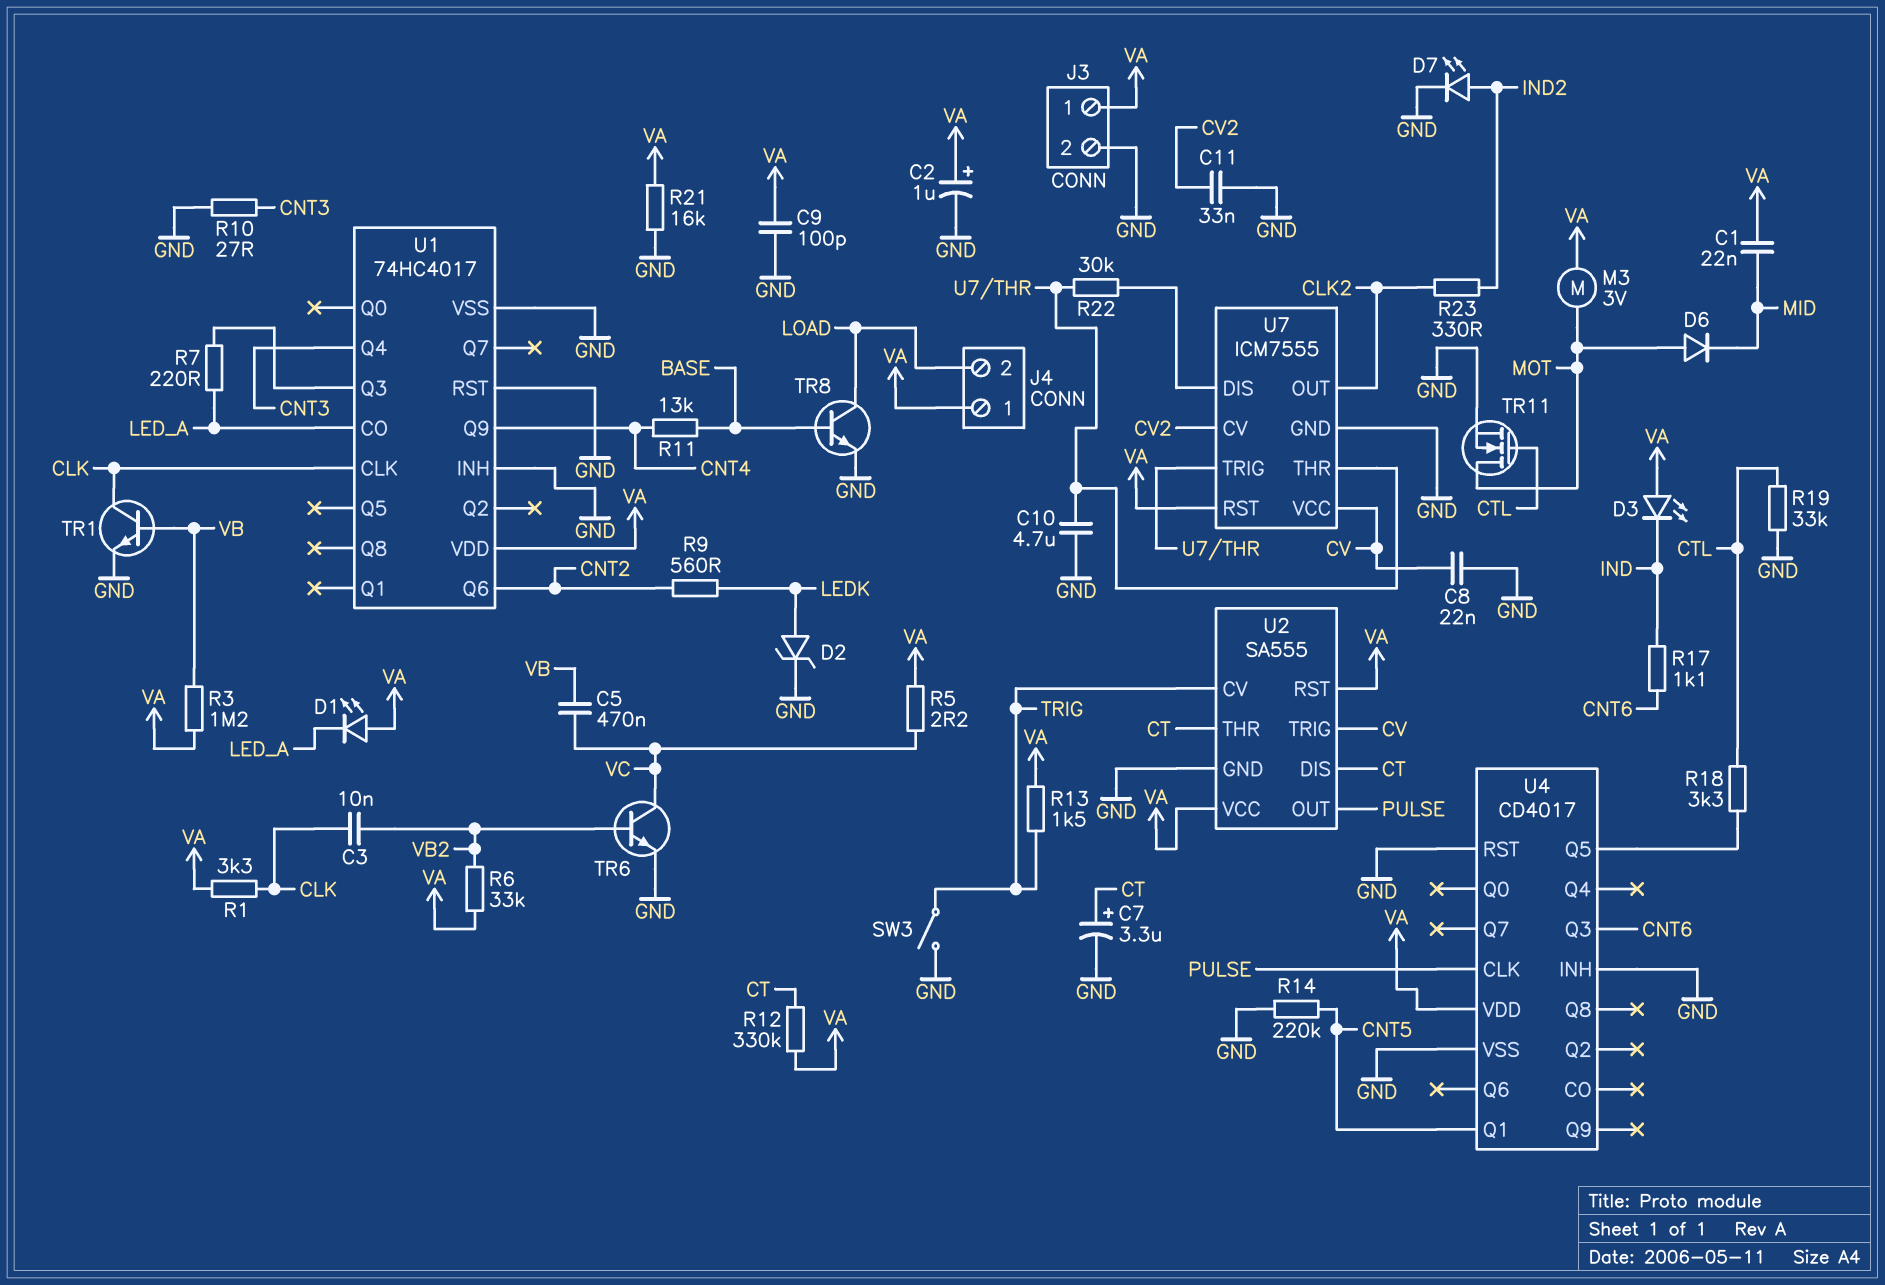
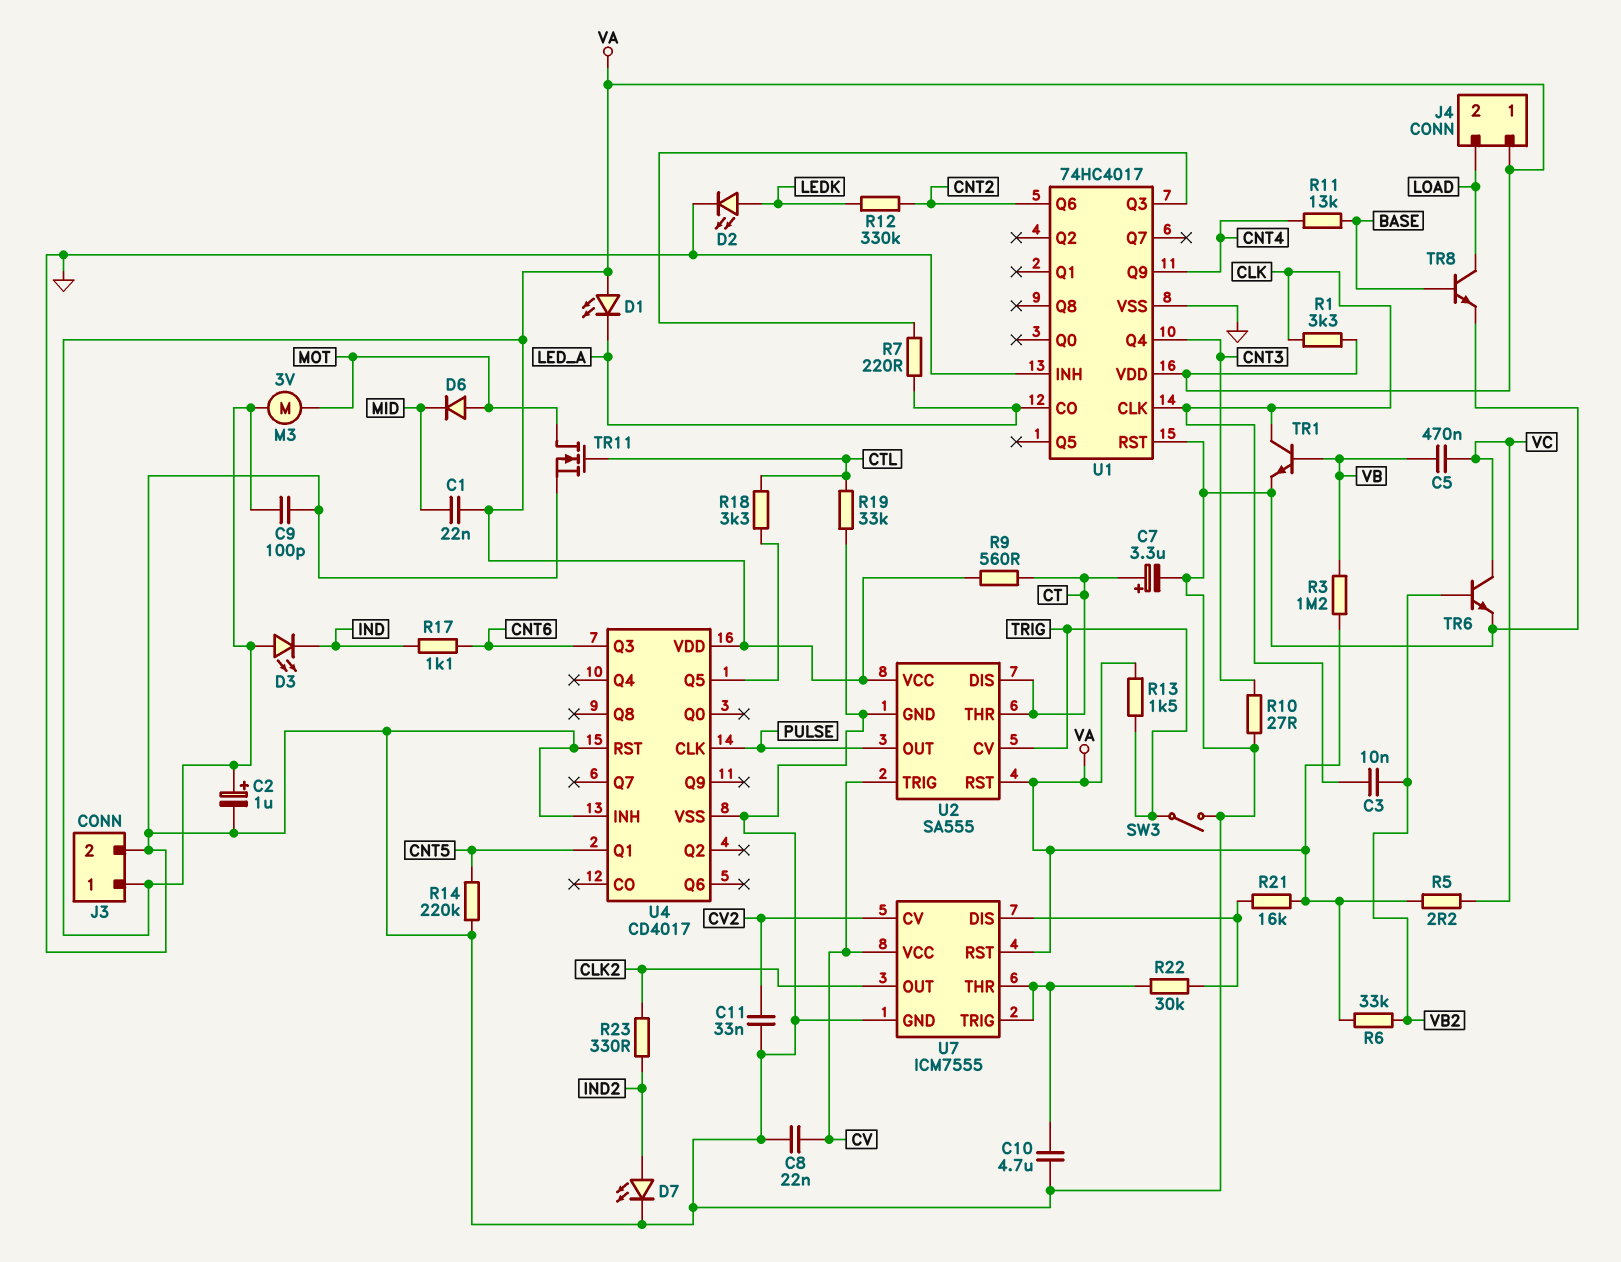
D2: zener (A LEDK, K GND) -> LED (A LEDK, K GND)
R9: 560 (CNT2, LEDK) -> 560 (CT, VA)
R12: 330k (CT, VA) -> 330k (CNT2, LEDK)
R21: 16k (GND, VA) -> 16k (U7/DIS, VA)

